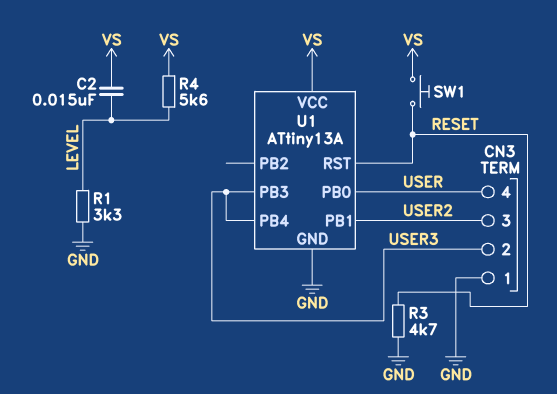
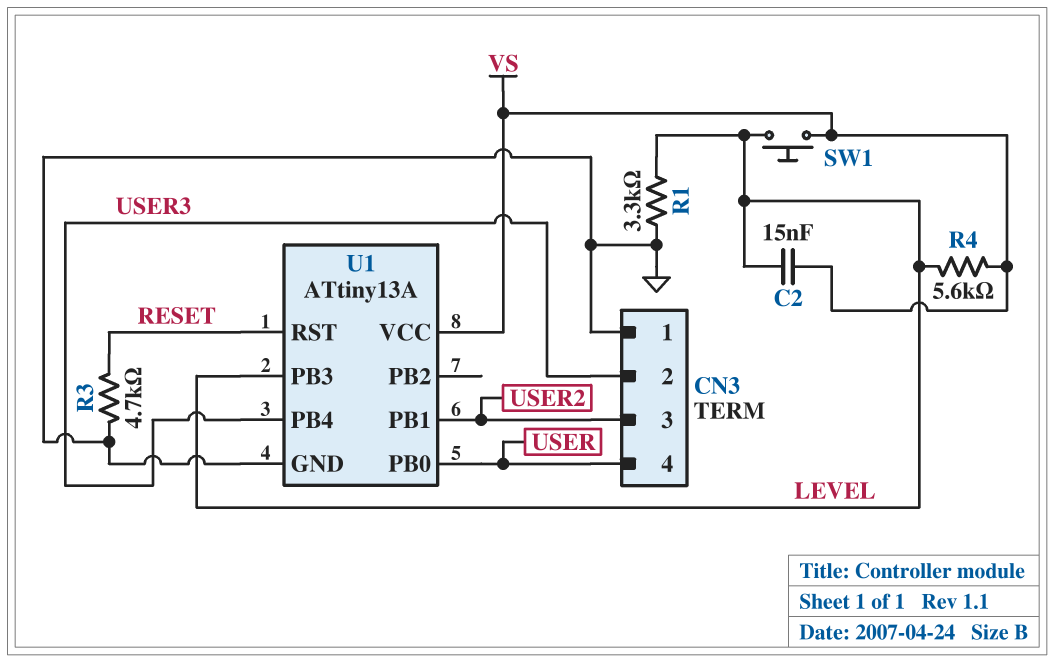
SW1: button (RESET, VS) -> button (LEVEL, VS)
U1 pin PB3: USER3 -> LEVEL

